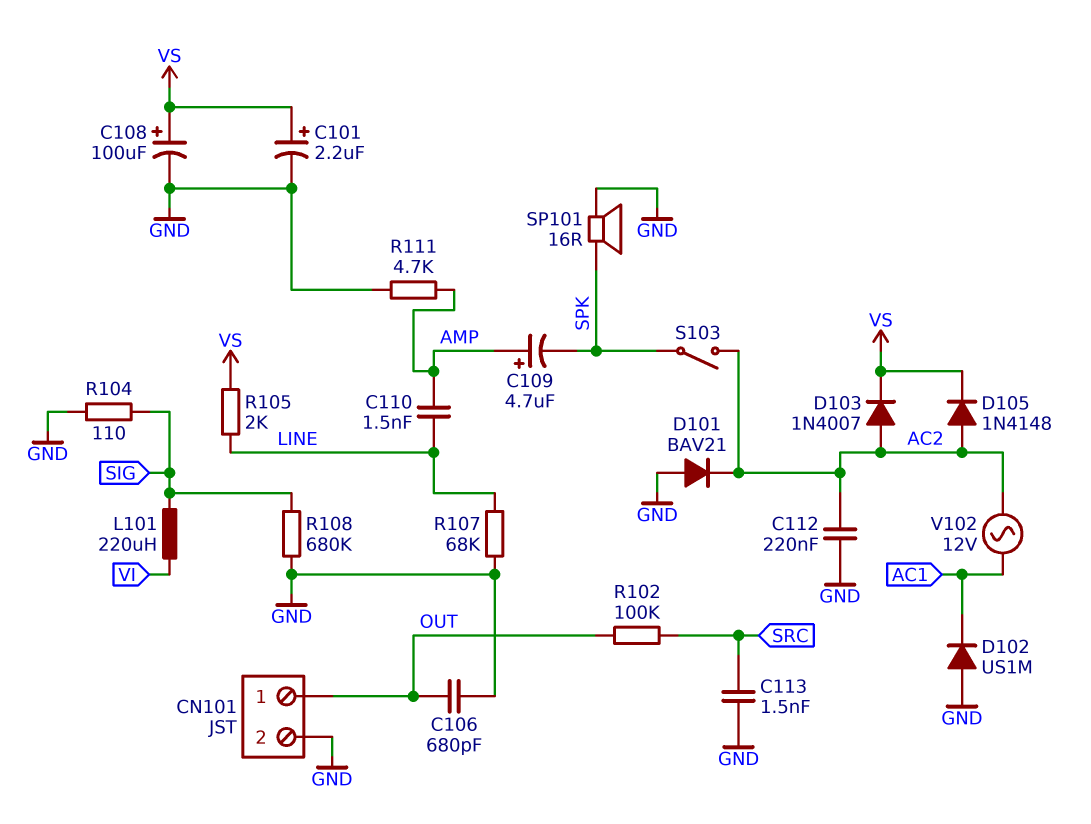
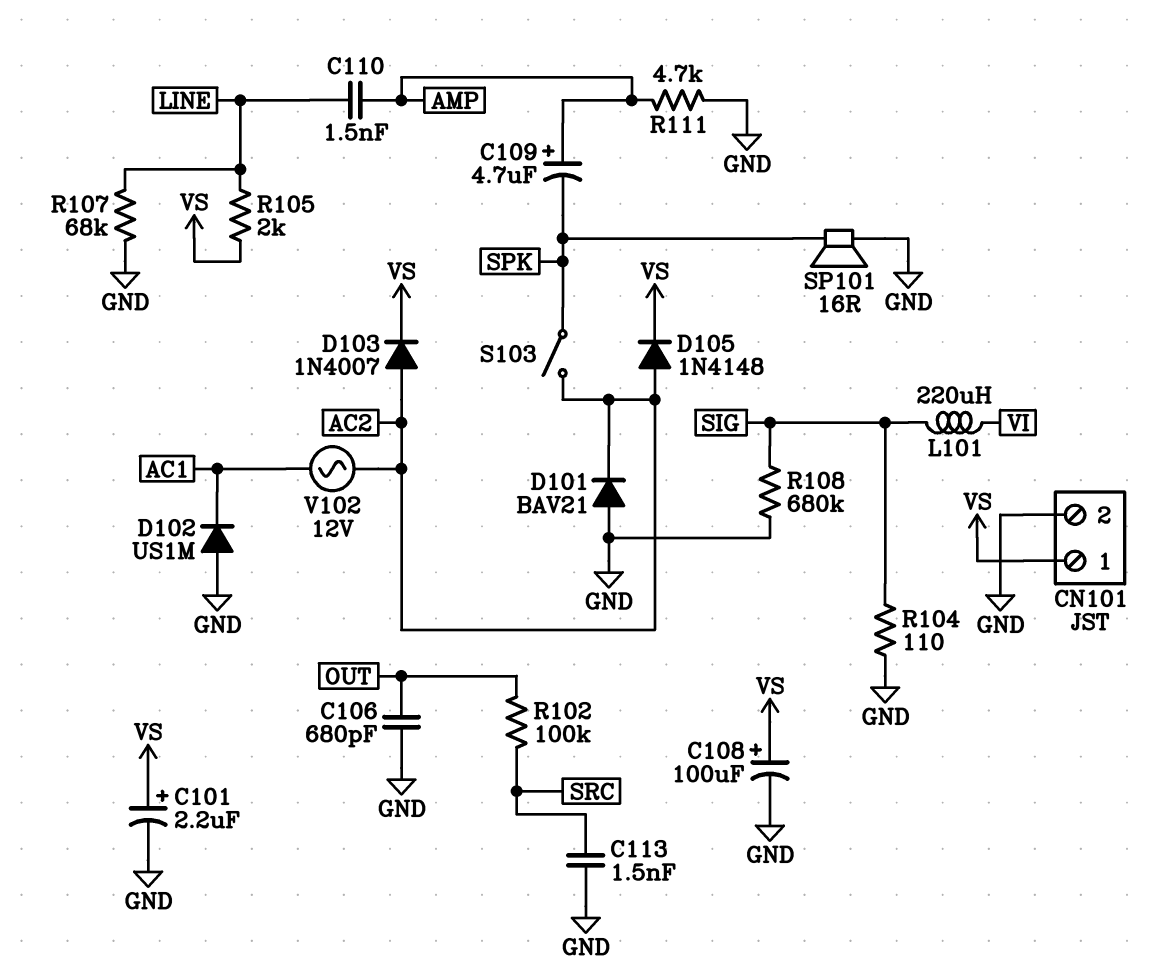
C112: 220nF (AC2, GND) -> none
CN101 pin 1: OUT -> VS

